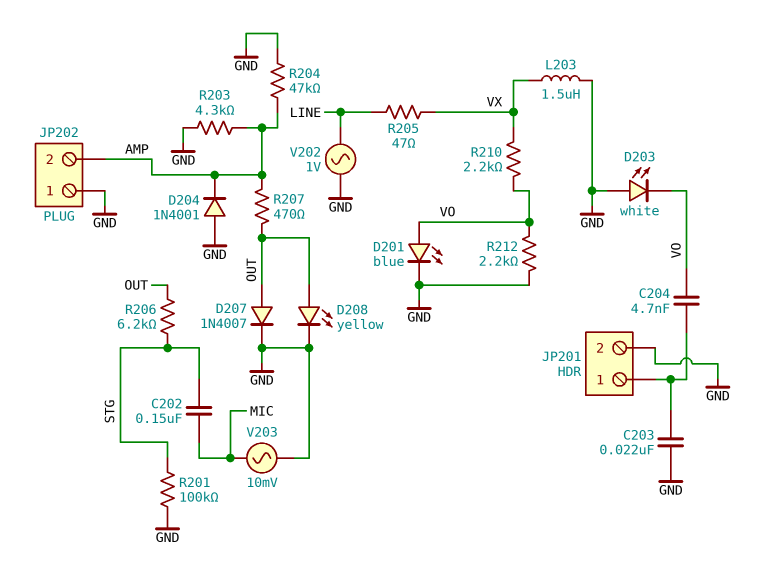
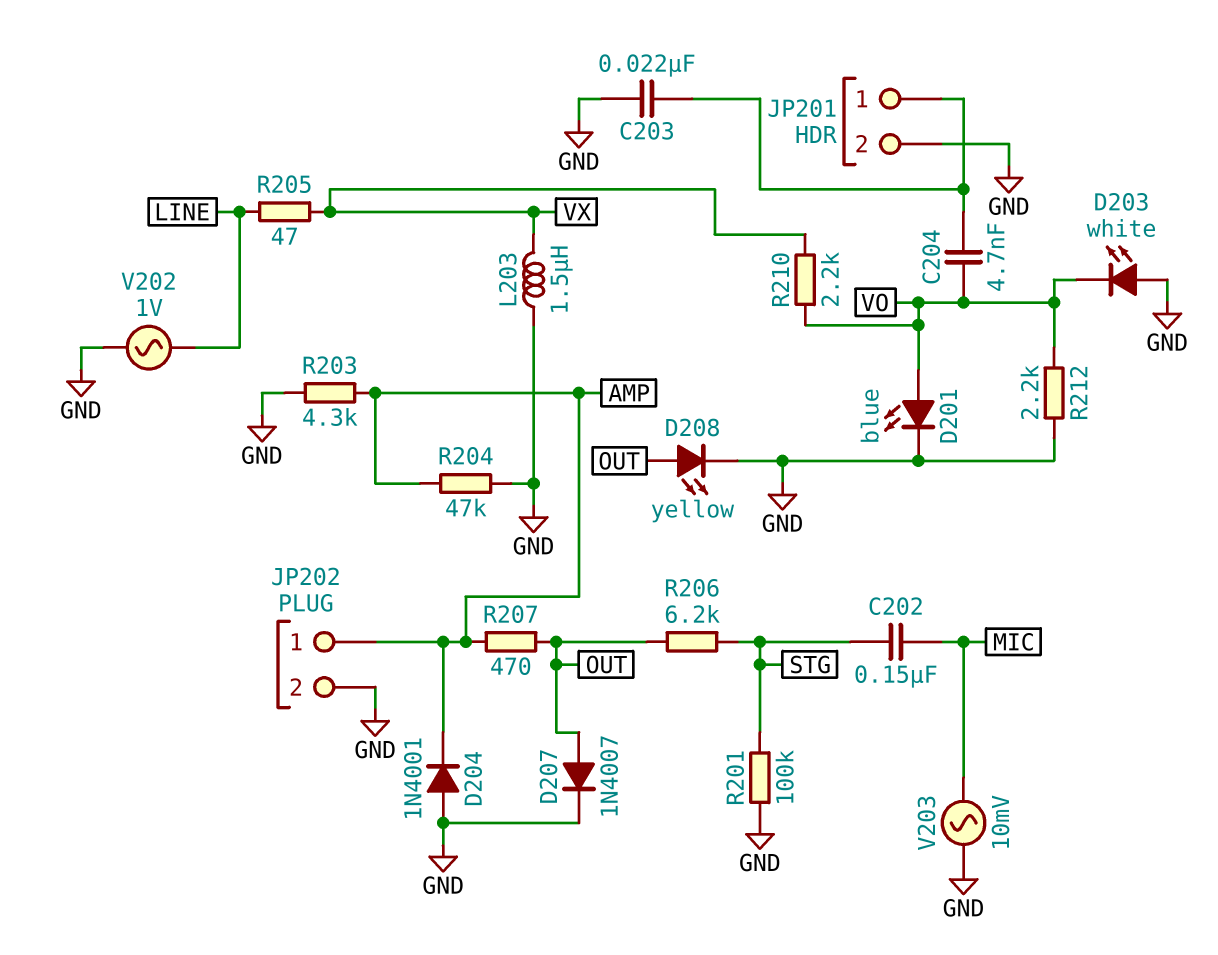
JP202 pin 1: GND -> AMP
JP202 pin 2: AMP -> GND

